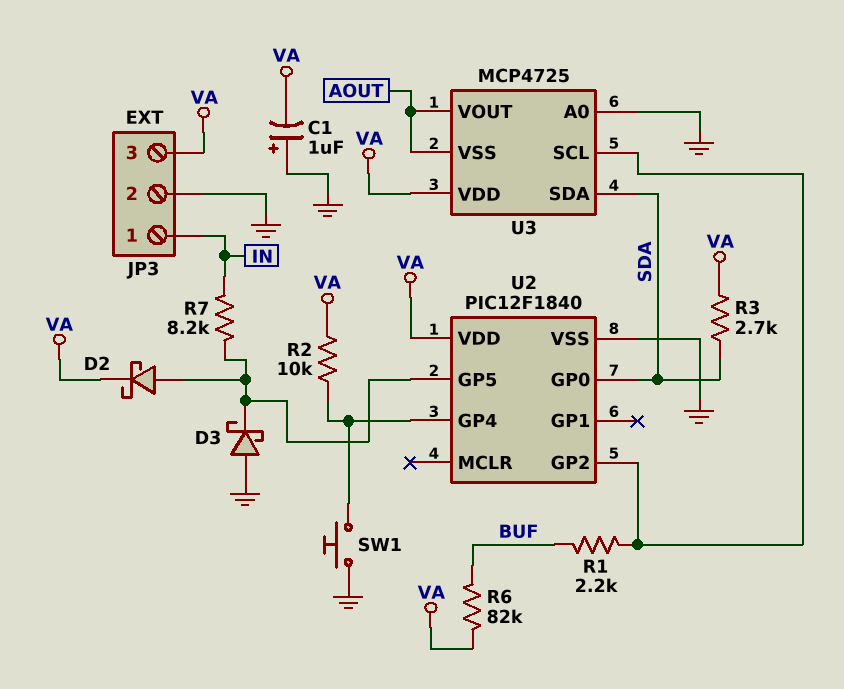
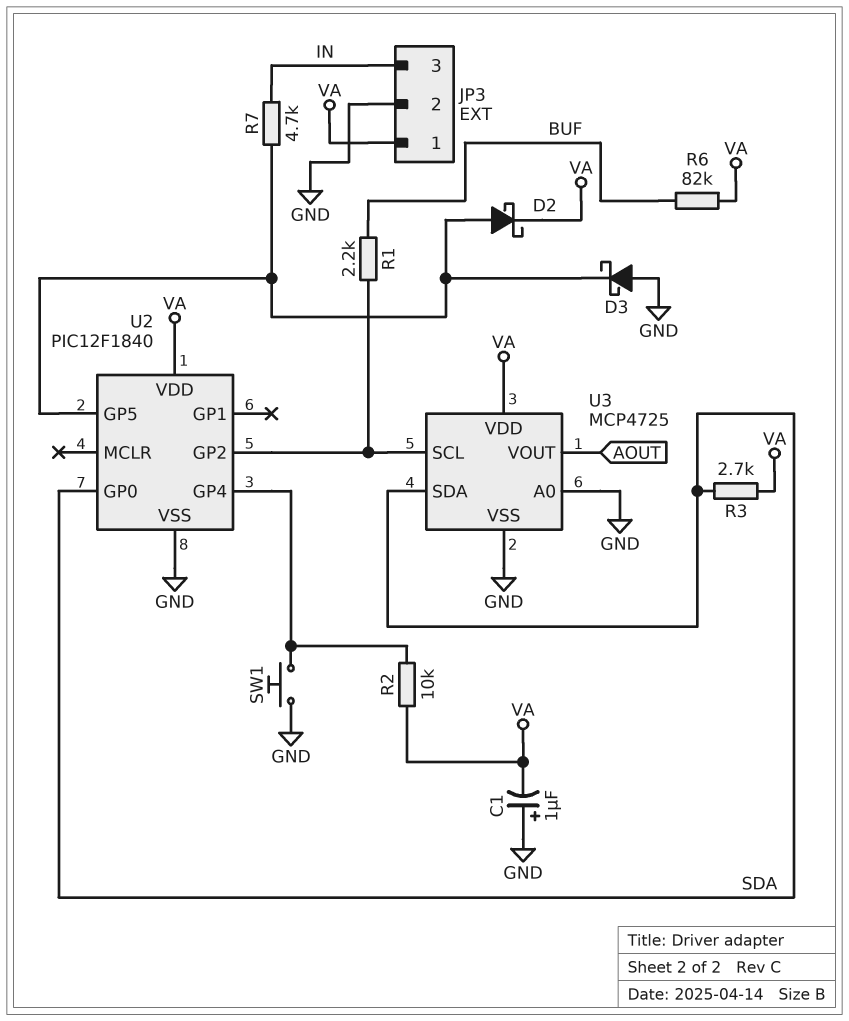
JP3 pin 1: IN -> VA
JP3 pin 3: VA -> IN
R7: 8.2k (IN, U2/GP5) -> 4.7k (IN, U2/GP5)
U3 pin VSS: AOUT -> GND

